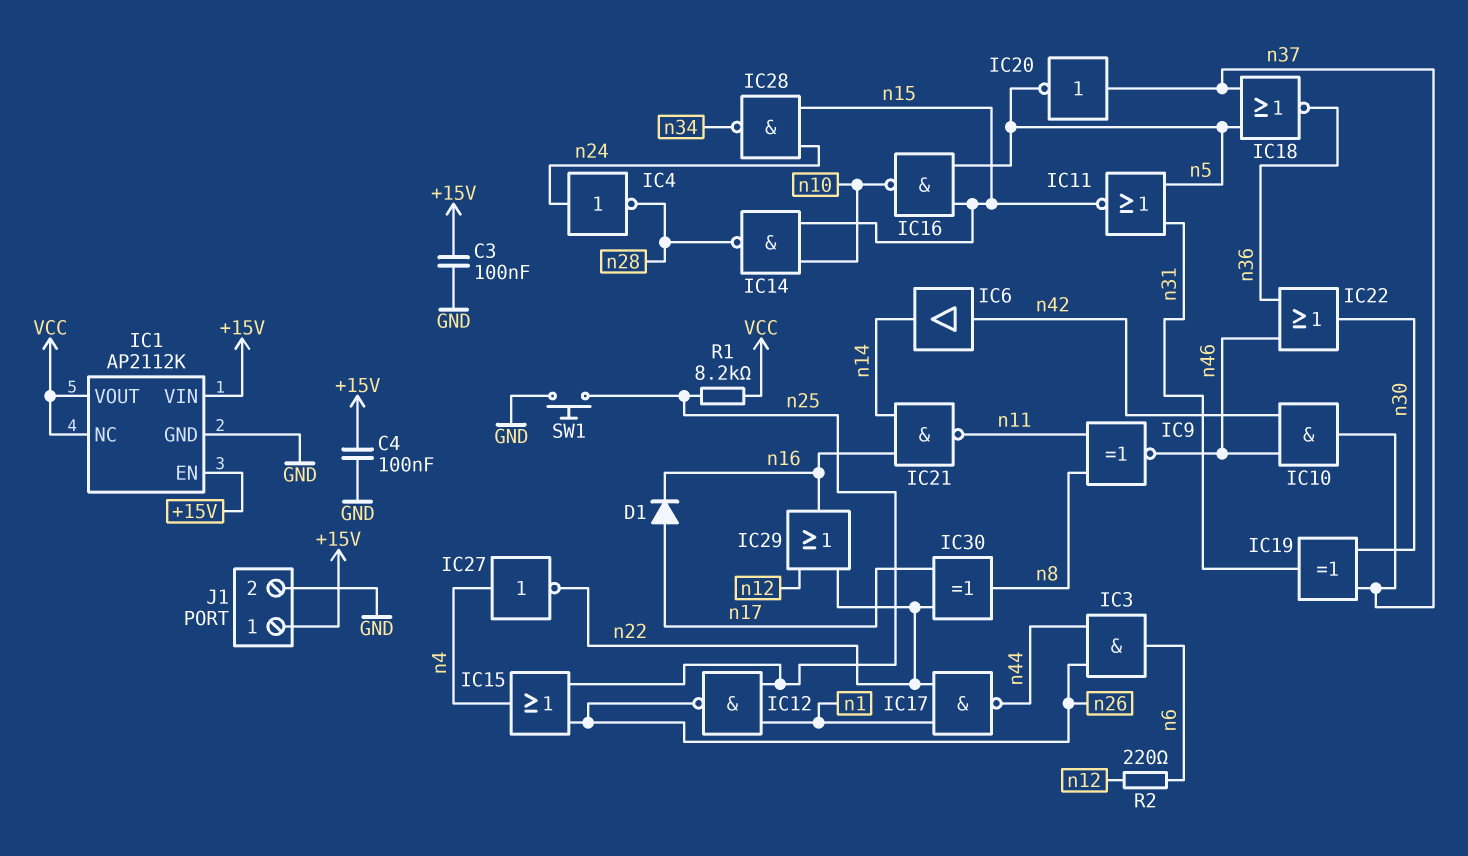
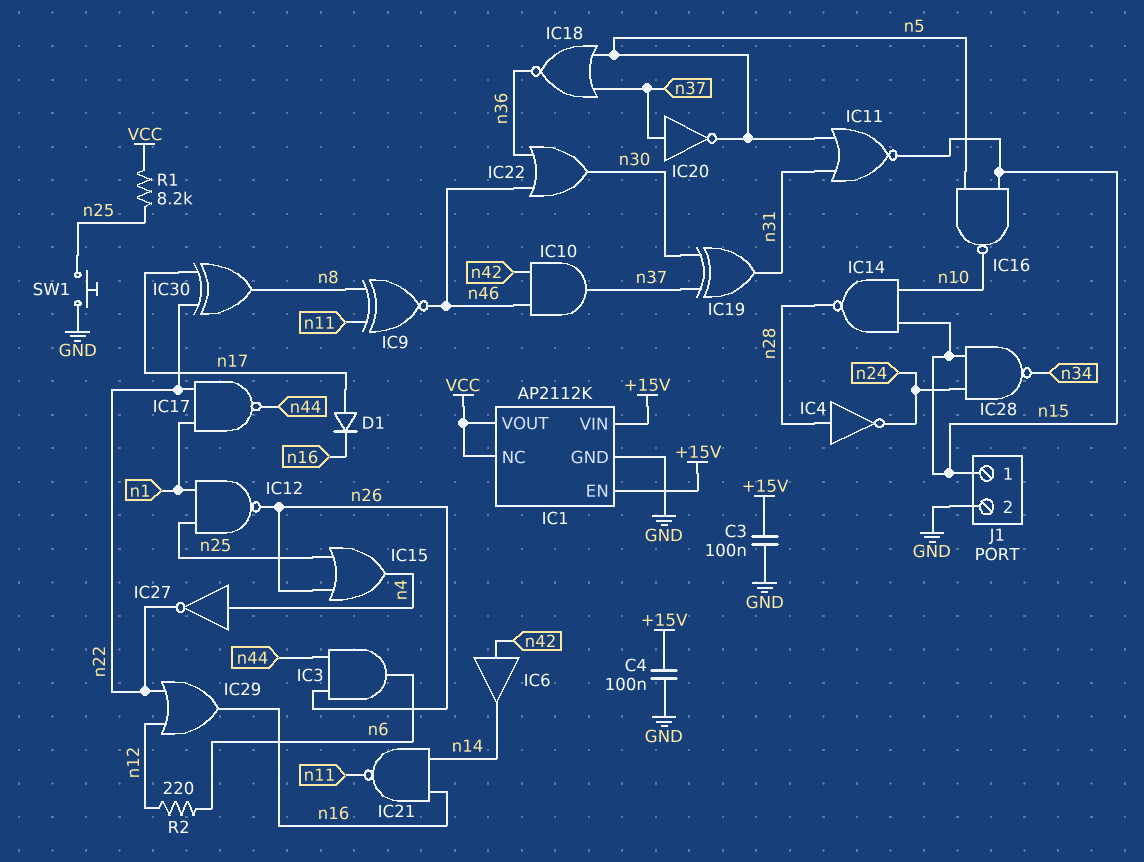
IC4: NOT (in n24, out n28) -> NOT (in n28, out n24)
J1 pin 1: +15V -> n15

